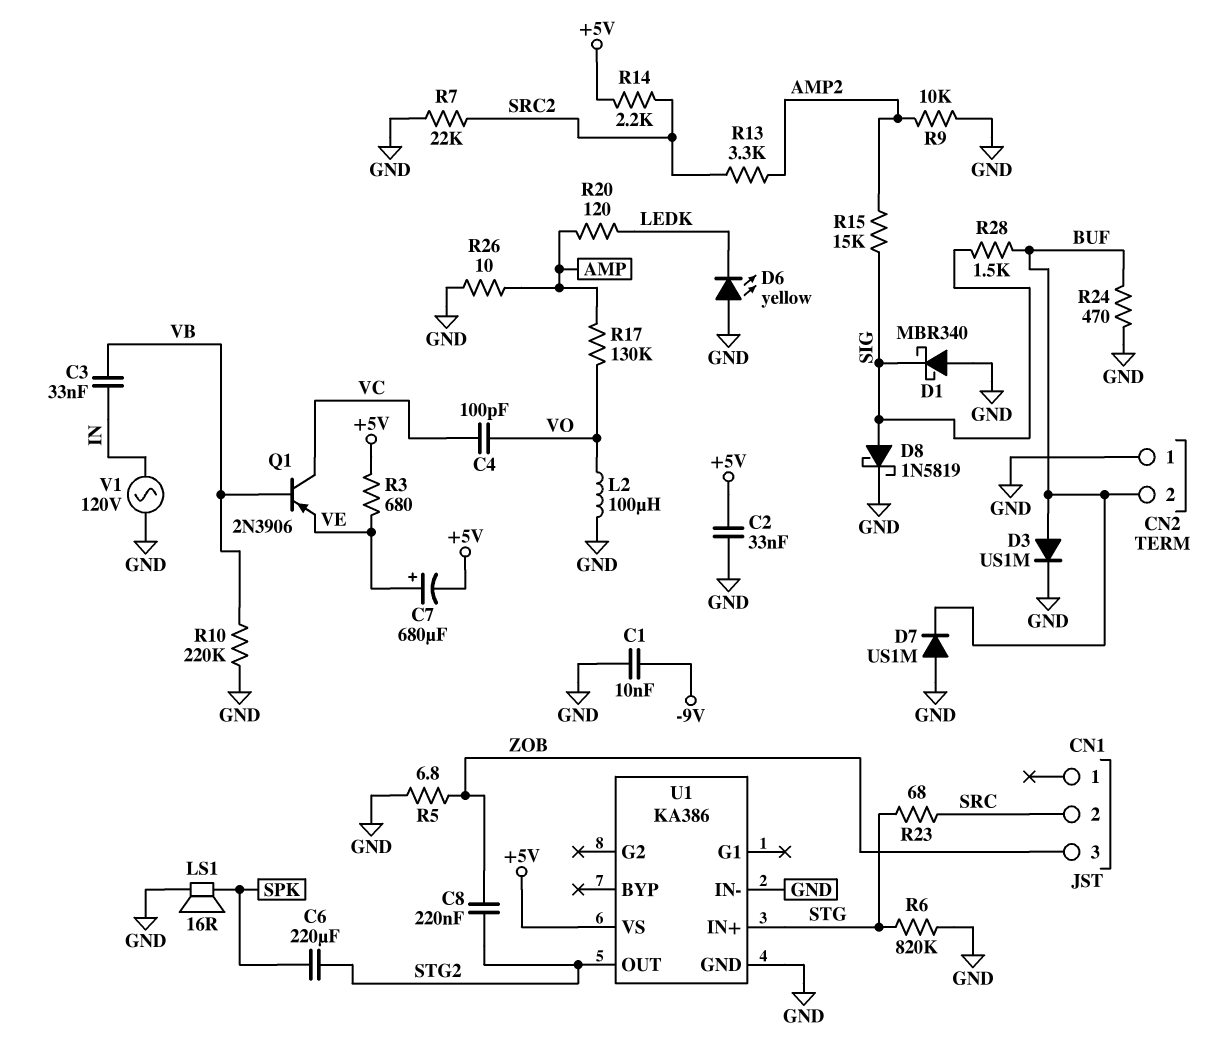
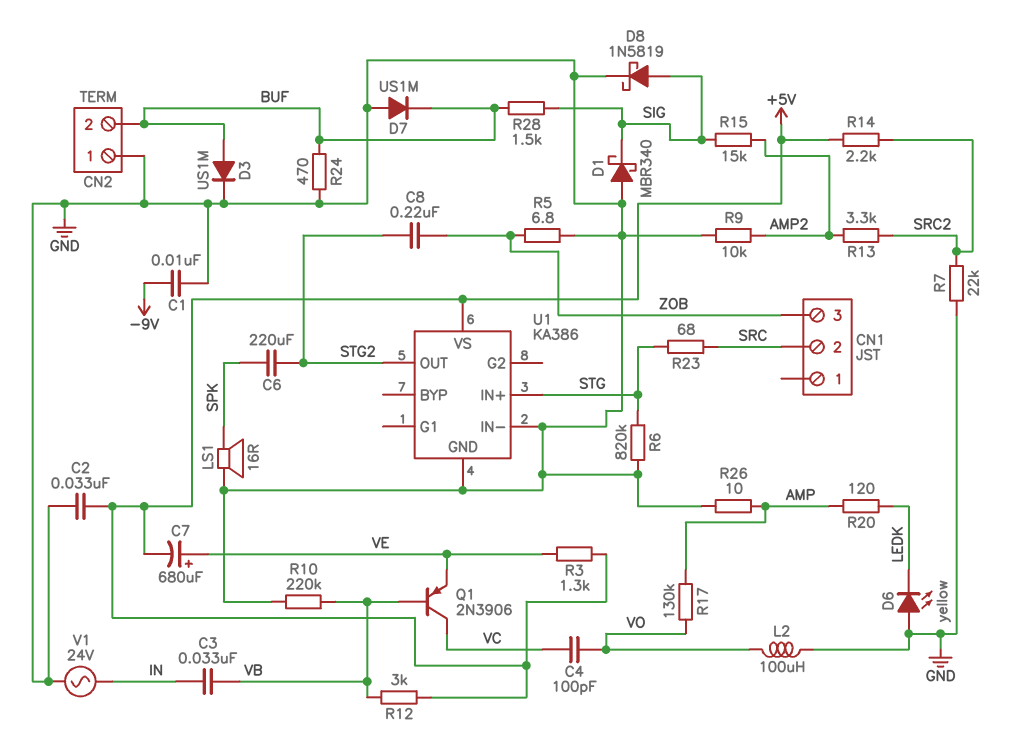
R3: 680 (+5V, VE) -> 1.3k (+5V, VE)
R12: none -> 3k (+5V, VB)
V1: AC 120V (GND, IN) -> AC 24V (GND, IN)

